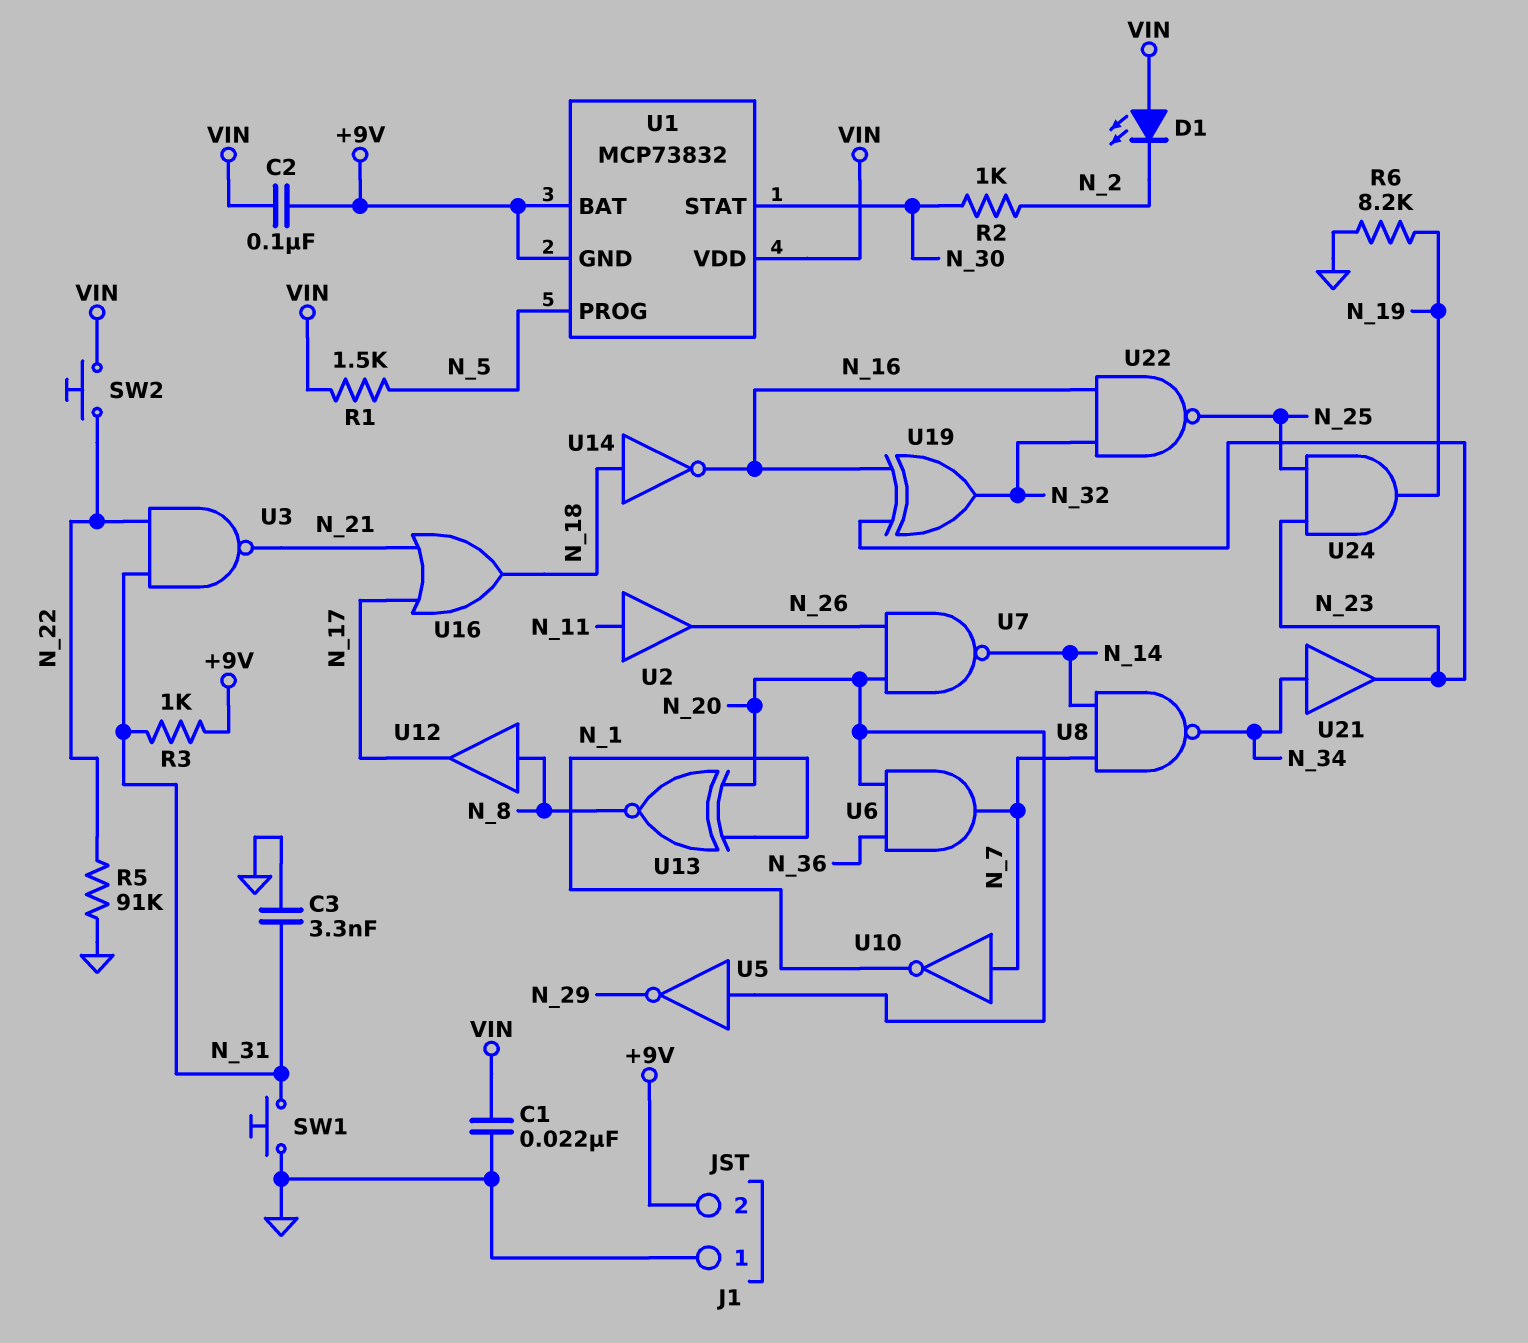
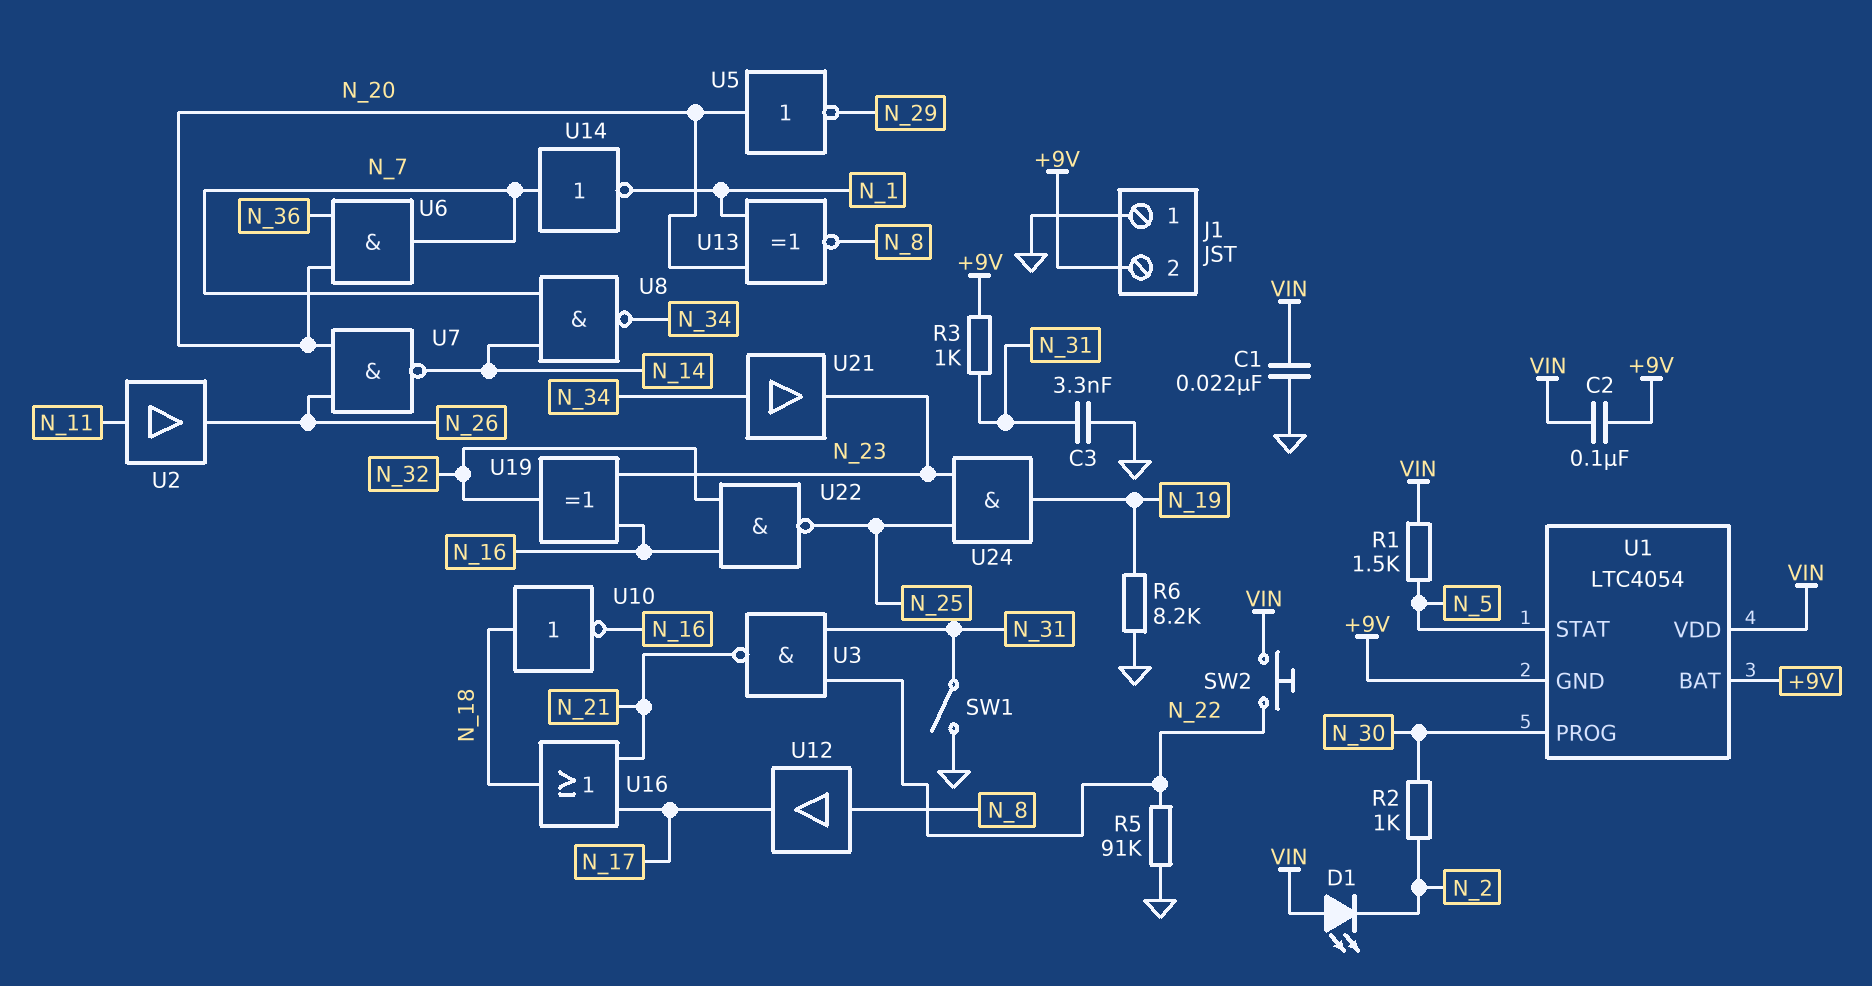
SW1: button (GND, N_31) -> switch (GND, N_31)
U1: MCP73832 -> LTC4054
U1 pin PROG: N_5 -> N_30
U1 pin STAT: N_30 -> N_5
U10: NOT (in N_7, out N_1) -> NOT (in N_18, out N_16)
U14: NOT (in N_18, out N_16) -> NOT (in N_7, out N_1)

